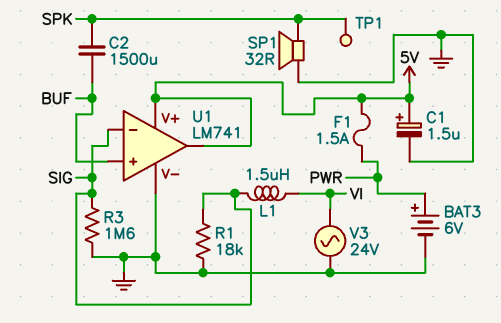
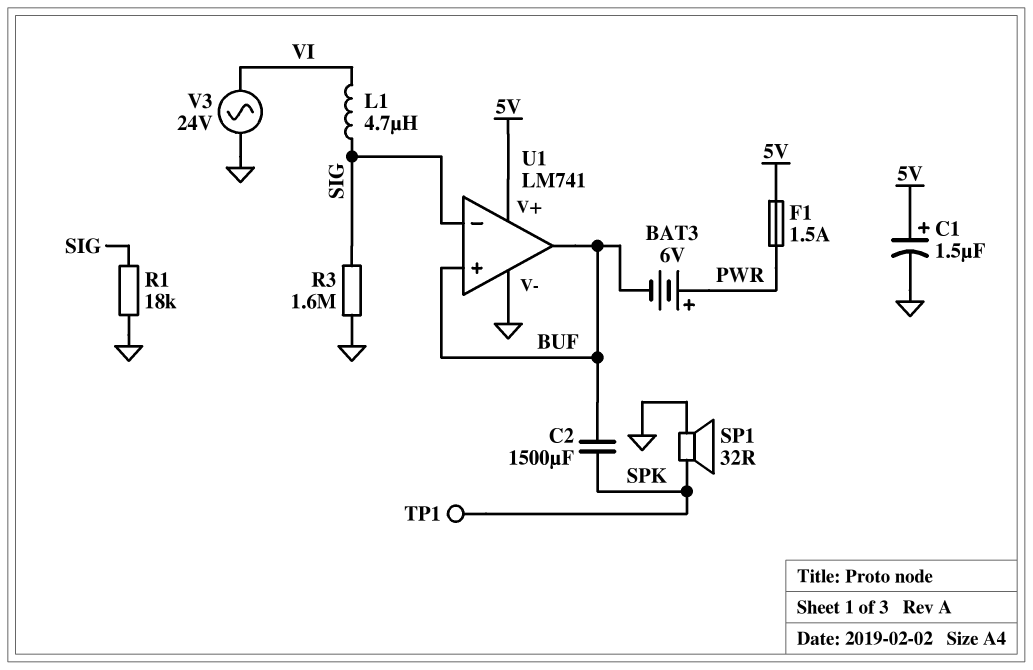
BAT3: 6V (plus PWR, minus GND) -> 6V (plus PWR, minus BUF)
L1: 1.5uH (SIG, VI) -> 4.7uH (SIG, VI)
U1 pin out: 5V -> BUF

